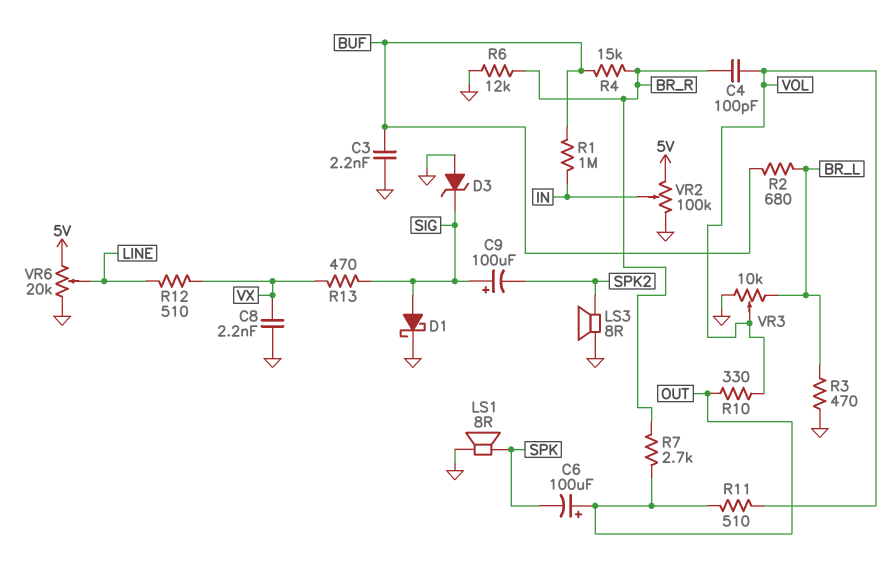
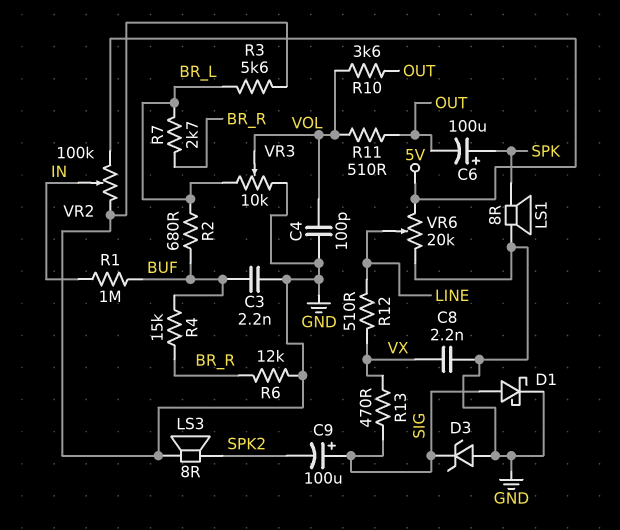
C4: 100pF (BR_R, VOL) -> 100pF (GND, VOL)
C6: 100uF (plus OUT, minus SPK) -> 100uF (plus SPK, minus OUT)
R3: 470 (BR_L, GND) -> 5.6k (BR_L, GND)
R7: 2.7k (BR_R, OUT) -> 2.7k (BR_L, BR_R)
R10: 330 (OUT, VOL) -> 3.6k (OUT, VOL)

